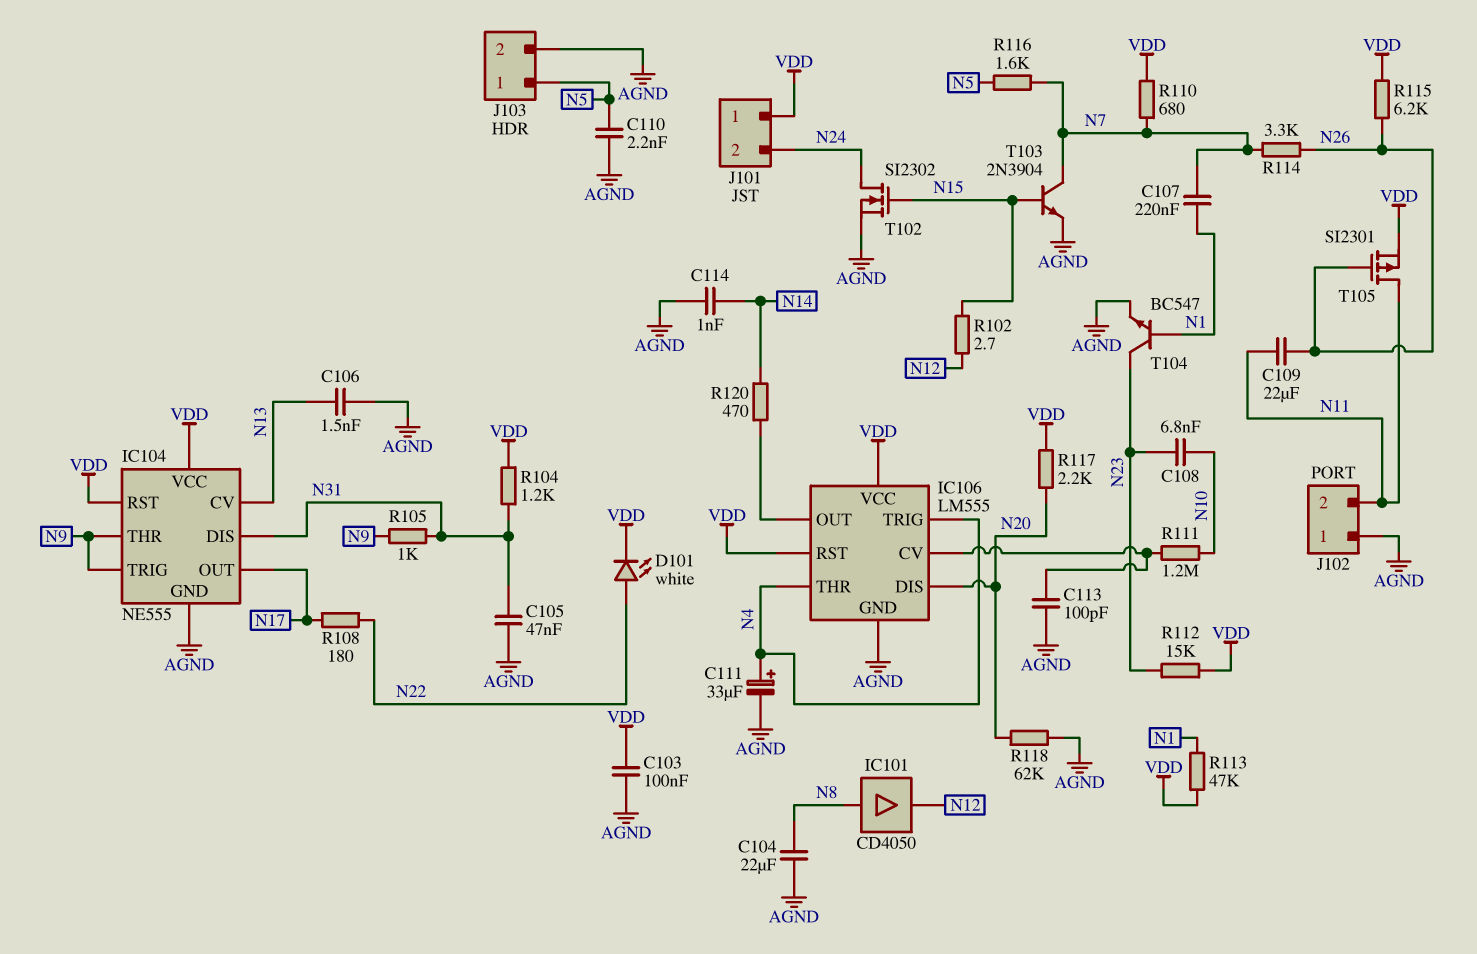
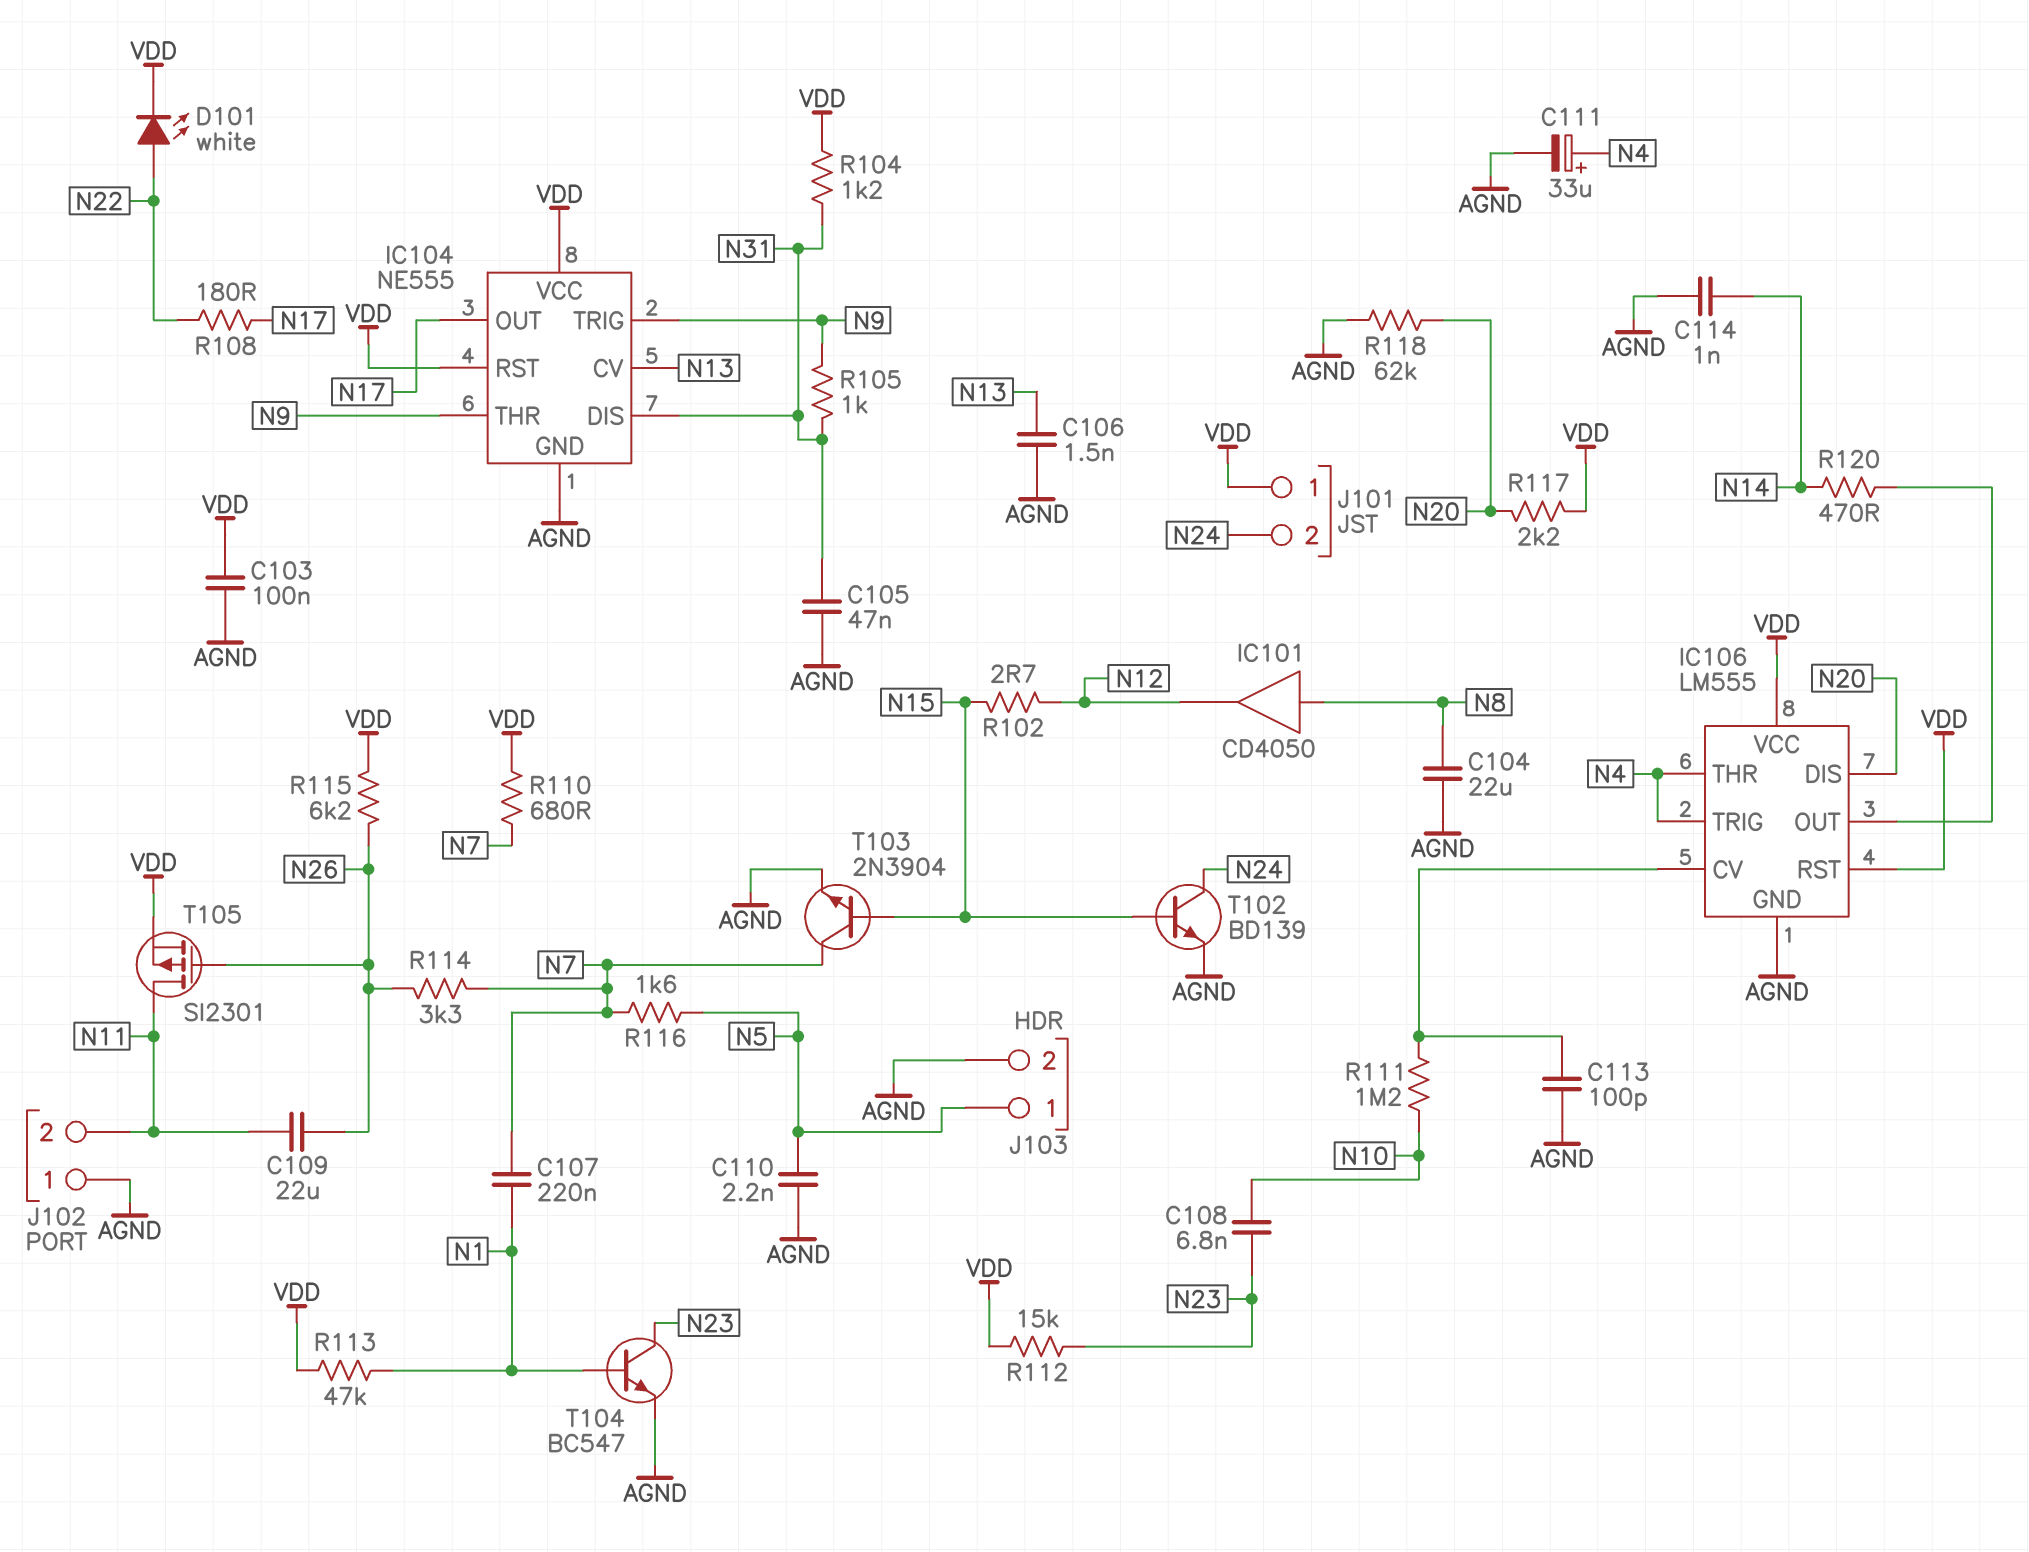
T102: NMOS SI2302 (G N15, D N24, S AGND) -> NPN BD139 (B N15, C N24, E AGND)

